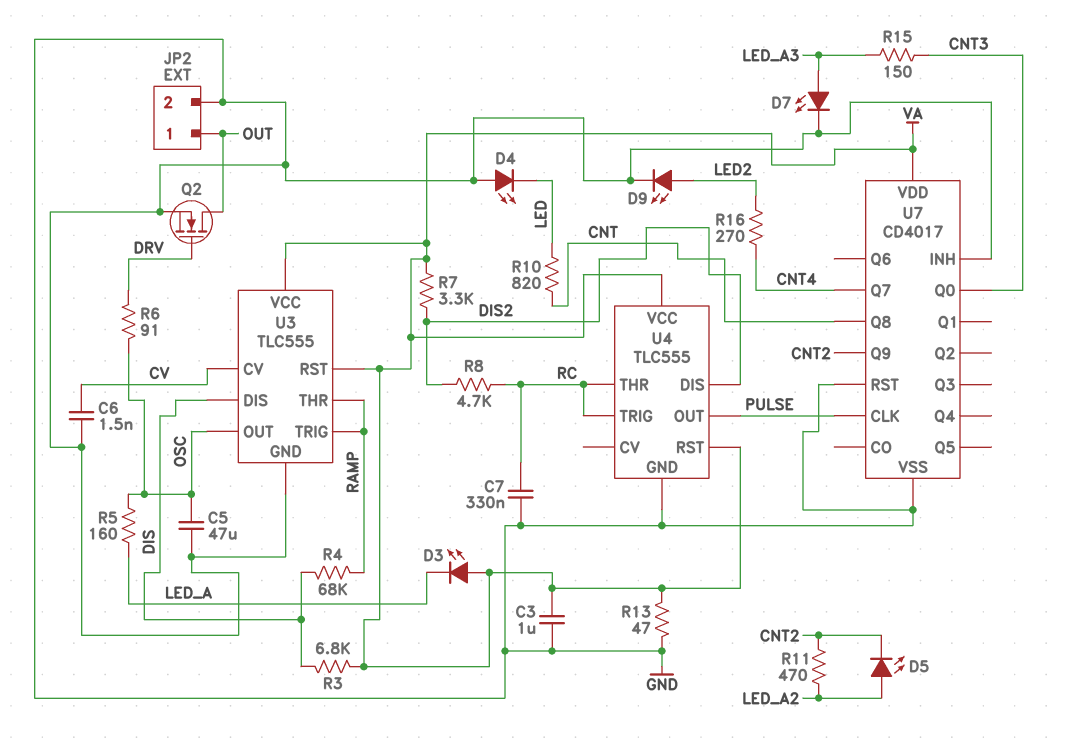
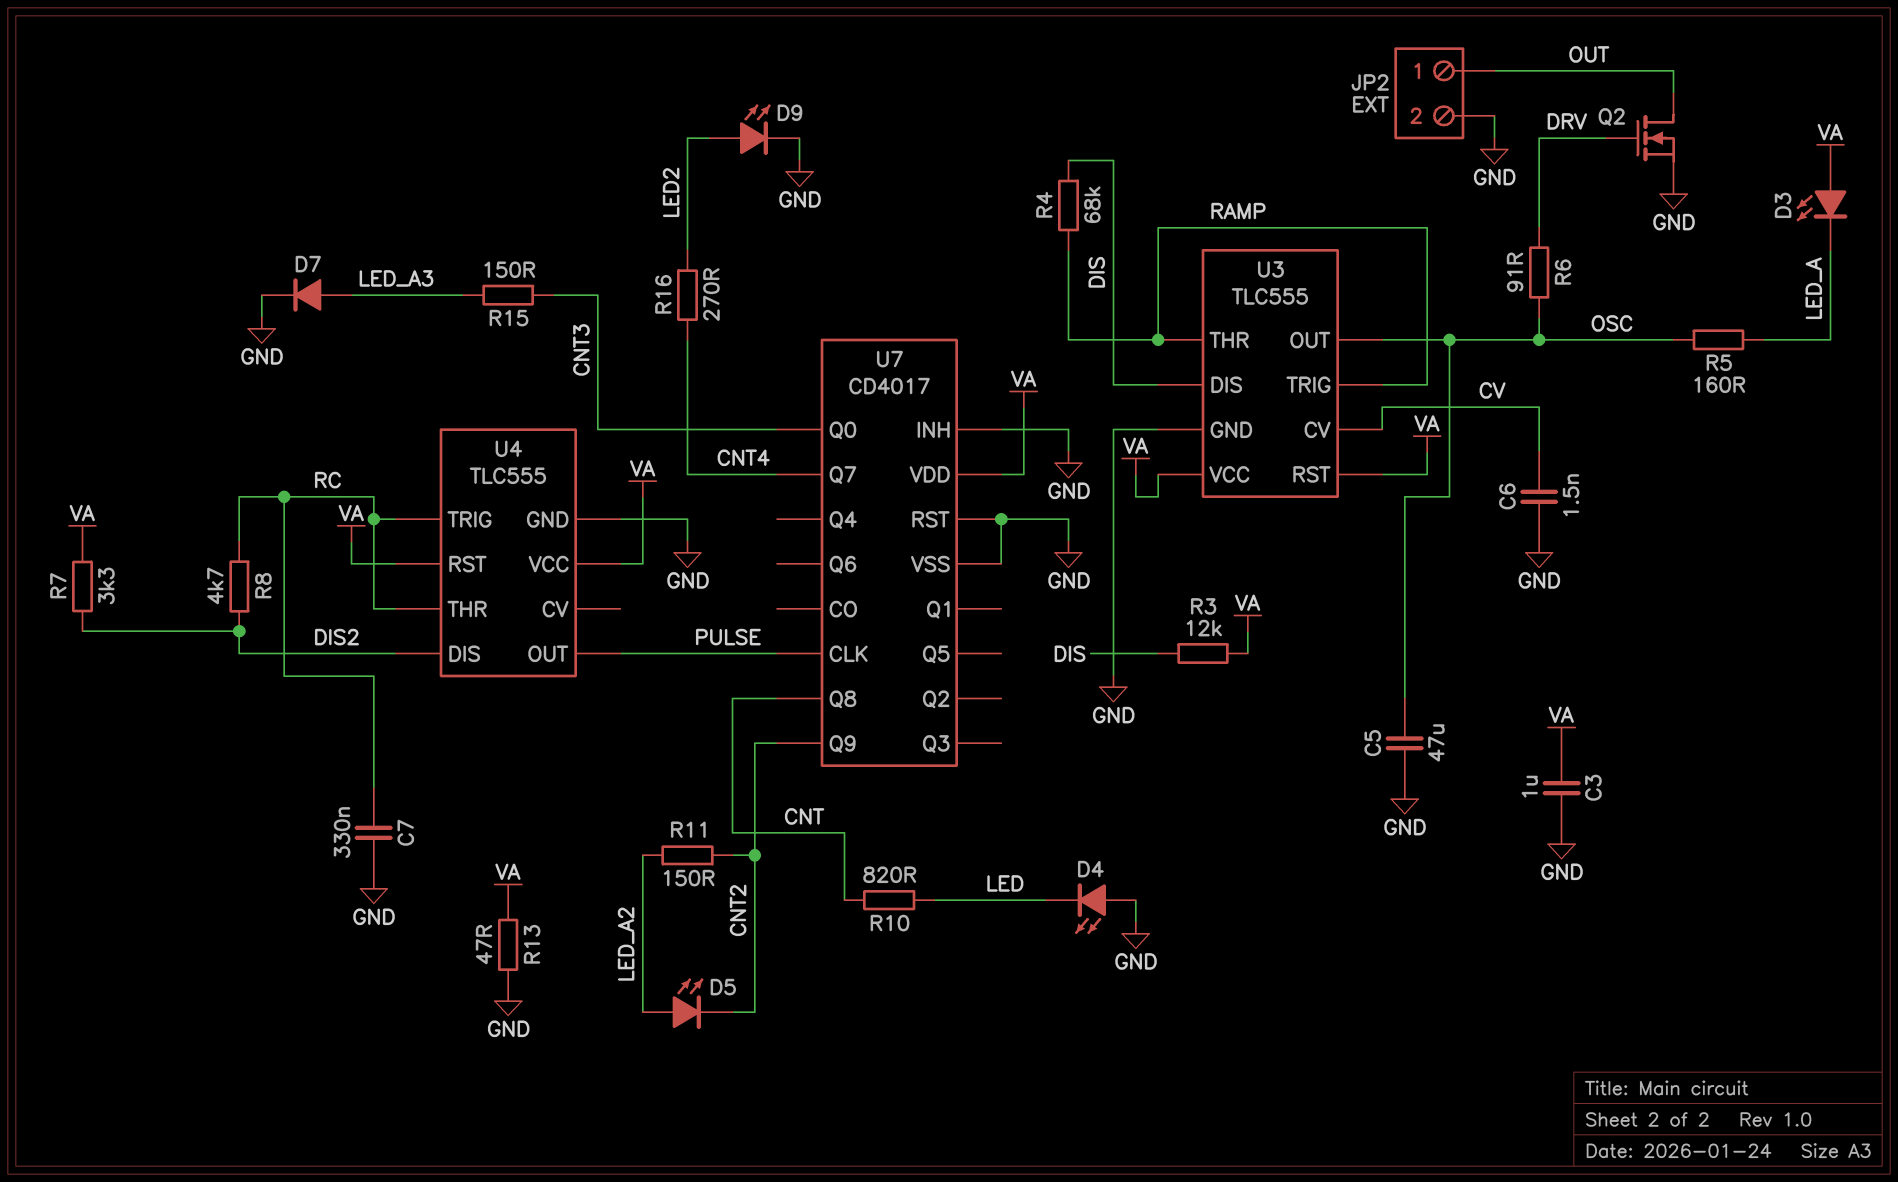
D7: LED (A LED_A3, K GND) -> diode (A LED_A3, K GND)
R3: 6.8k (DIS, VA) -> 12k (DIS, VA)
R11: 470 (CNT2, LED_A2) -> 150 (CNT2, LED_A2)

